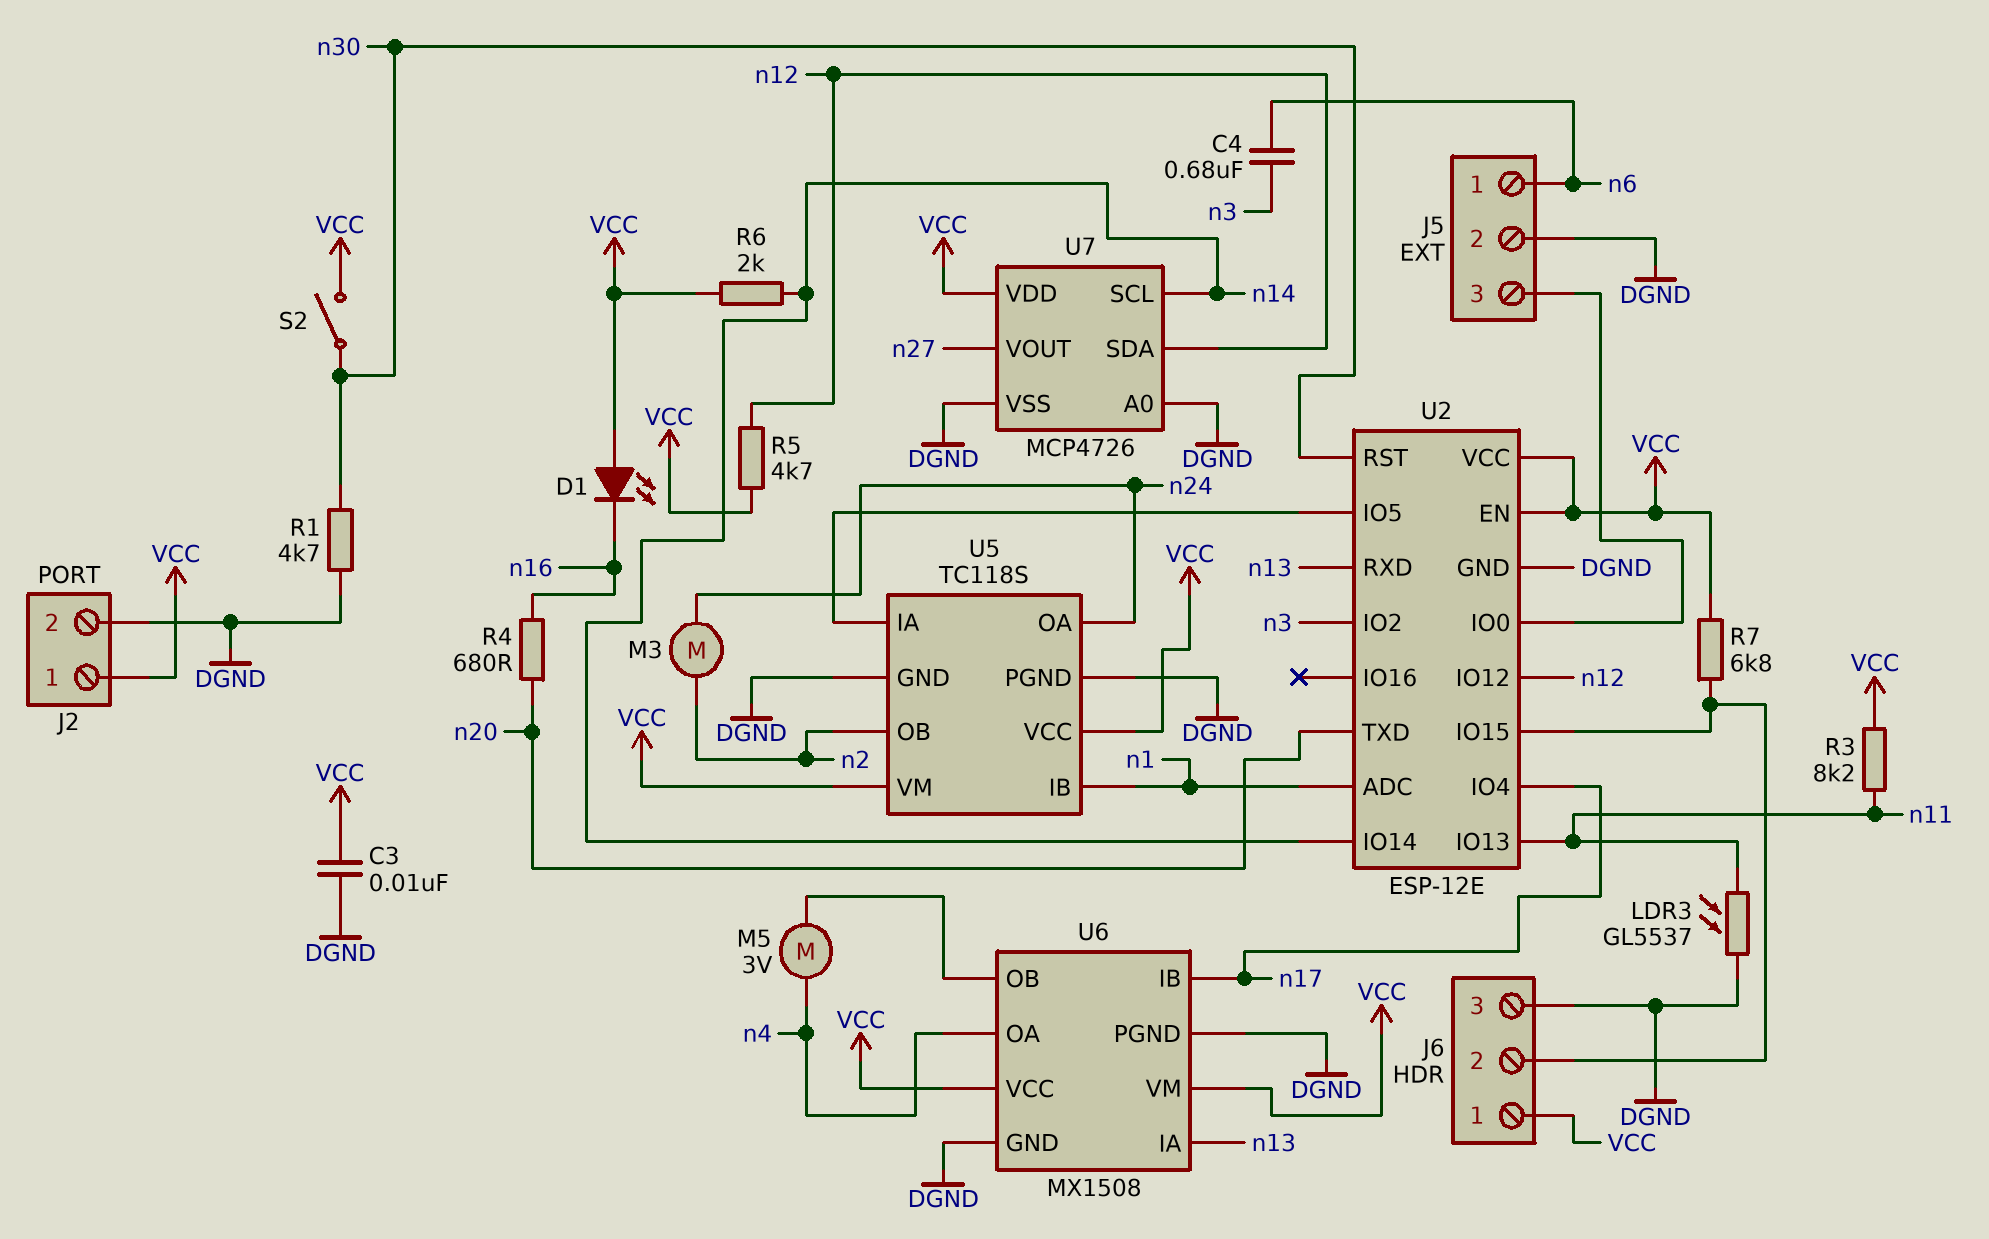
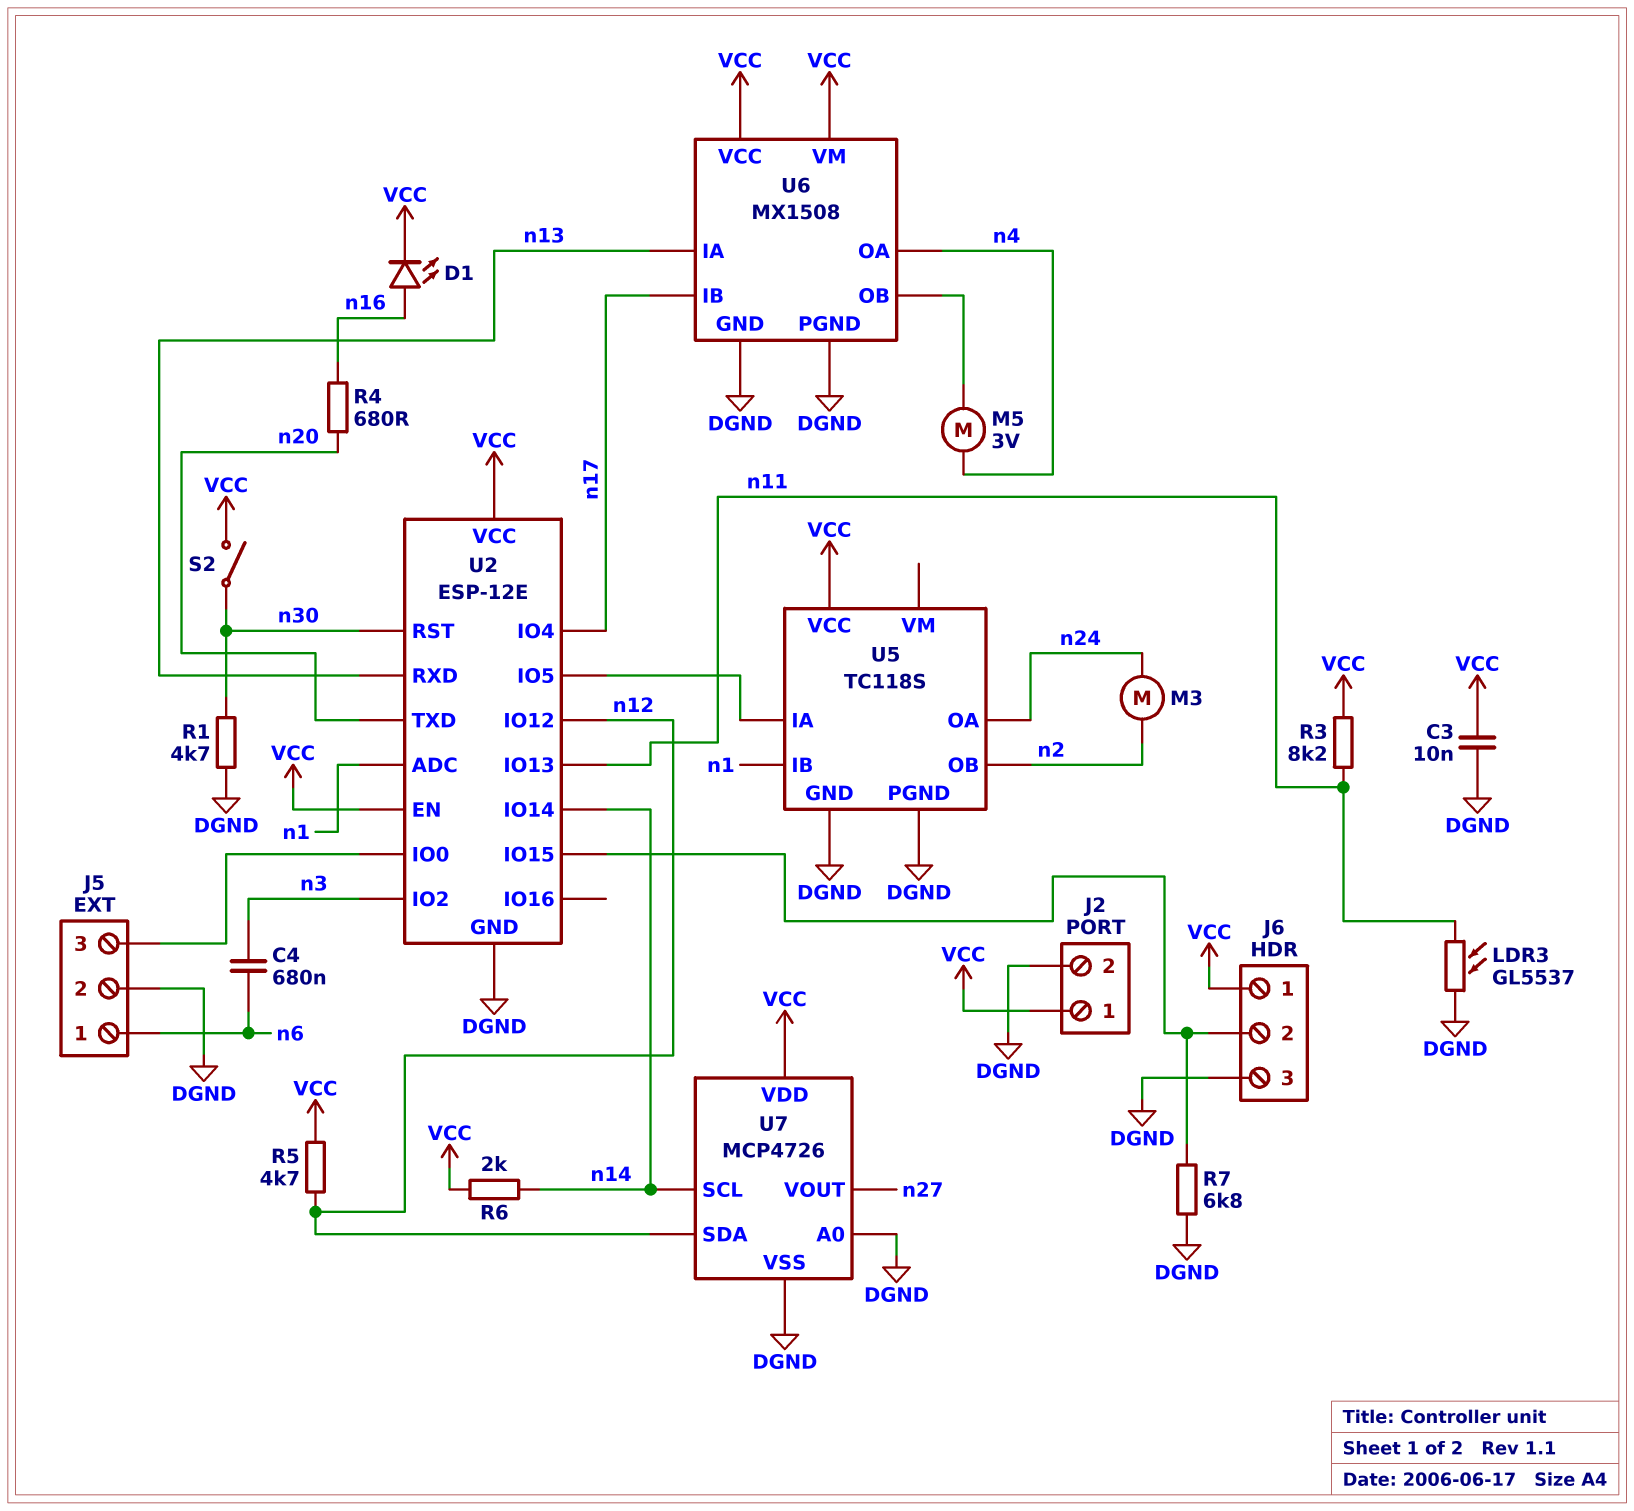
D1: LED (A VCC, K n16) -> LED (A n16, K VCC)
R7: 6.8k (J6/2, VCC) -> 6.8k (DGND, J6/2)
U5 pin VM: VCC -> none

